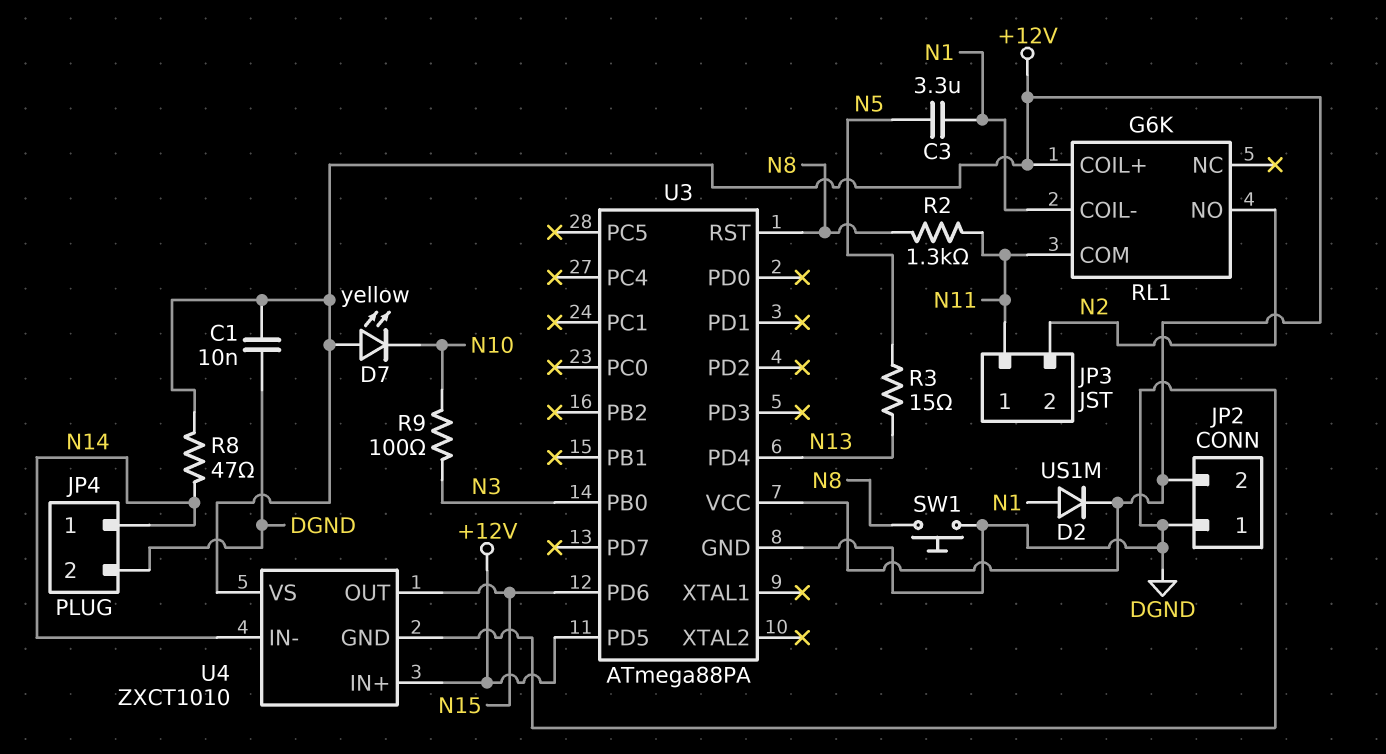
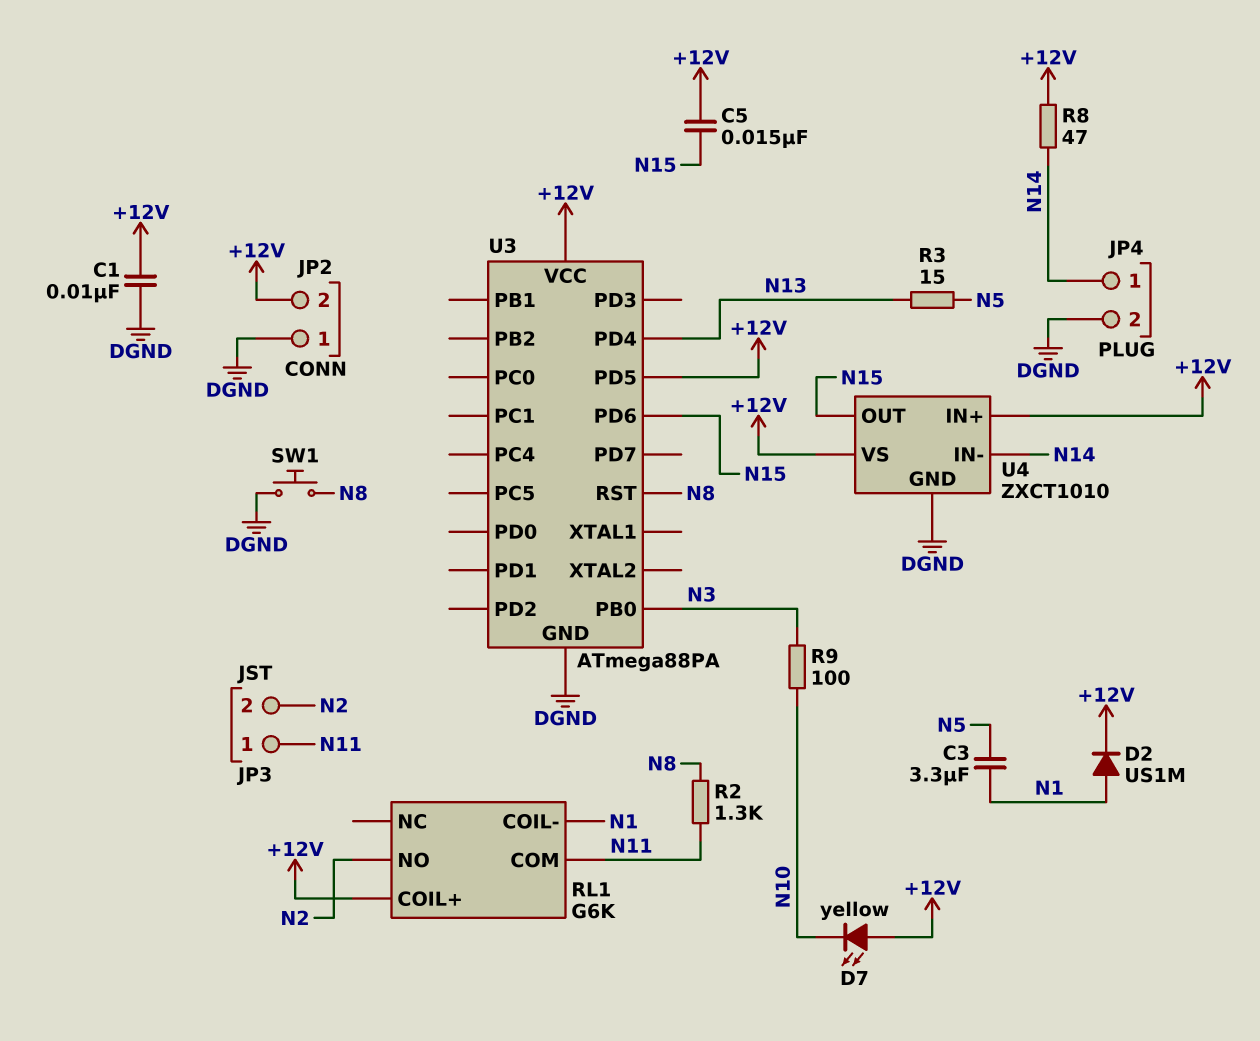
C5: none -> 15nF (+12V, N15)

